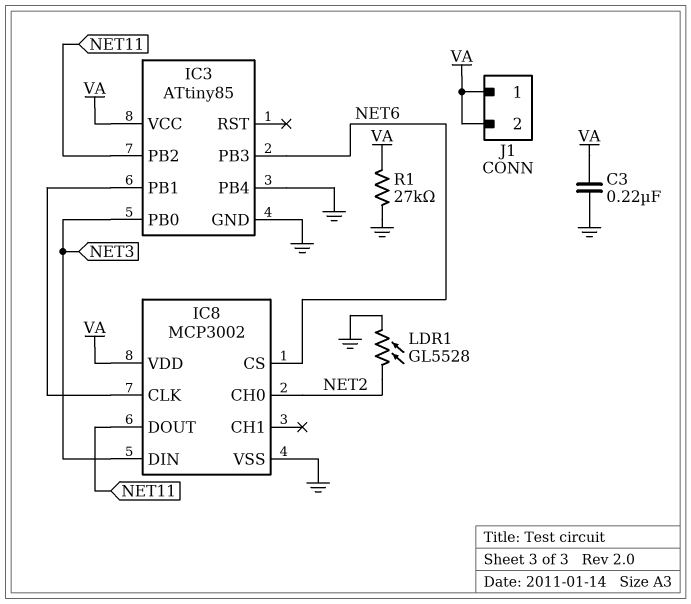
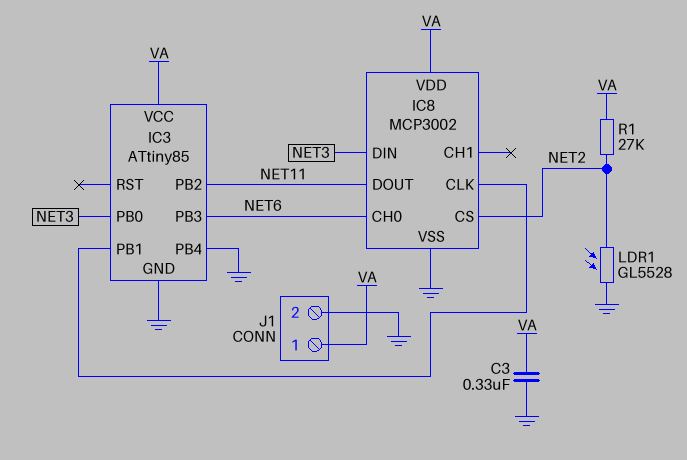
C3: 220nF (GND, VA) -> 330nF (GND, VA)
IC8 pin CH0: NET2 -> NET6
IC8 pin CS: NET6 -> NET2
J1 pin 2: VA -> GND
R1: 27k (GND, VA) -> 27k (NET2, VA)

